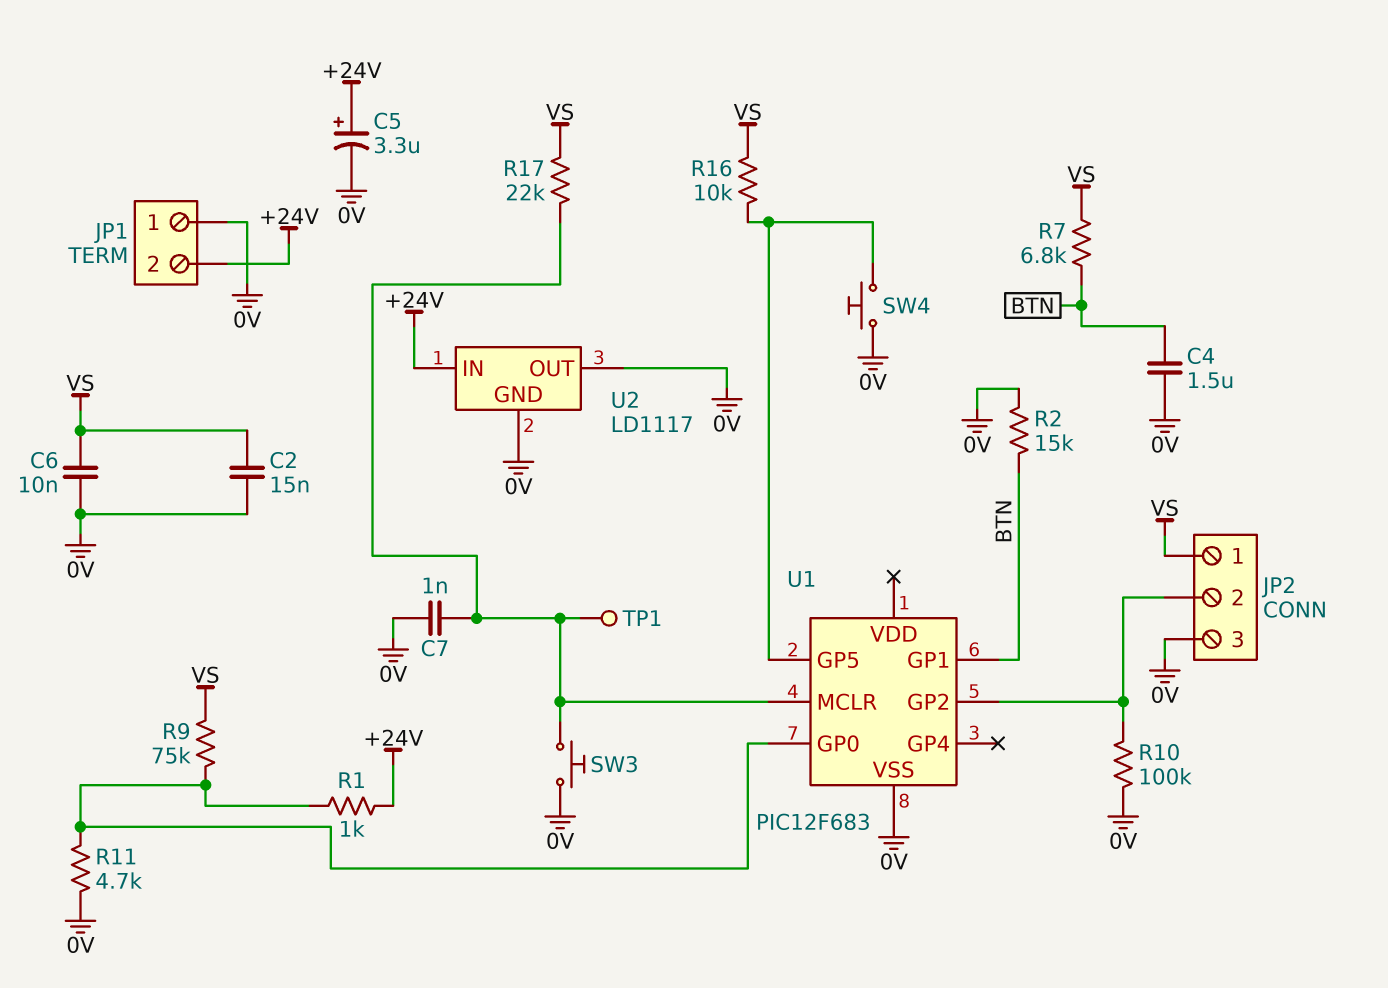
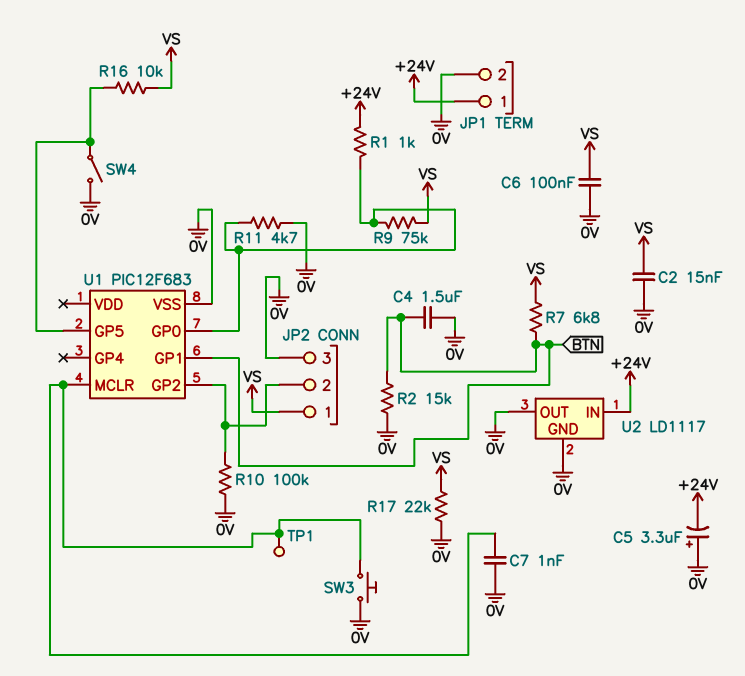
C5: 3.3uF (plus +24V, minus 0V) -> 3.3uF (plus 0V, minus +24V)
C6: 10nF (0V, VS) -> 100nF (0V, VS)
JP1 pin 1: 0V -> +24V
JP1 pin 2: +24V -> 0V
R17: 22k (U1/MCLR, VS) -> 22k (0V, VS)
SW4: button (0V, U1/GP5) -> switch (0V, U1/GP5)

